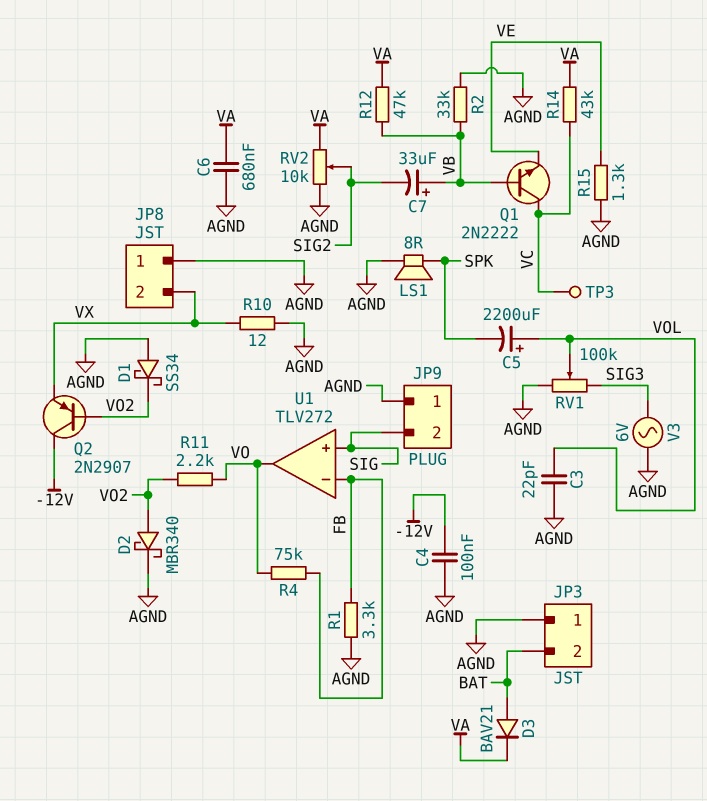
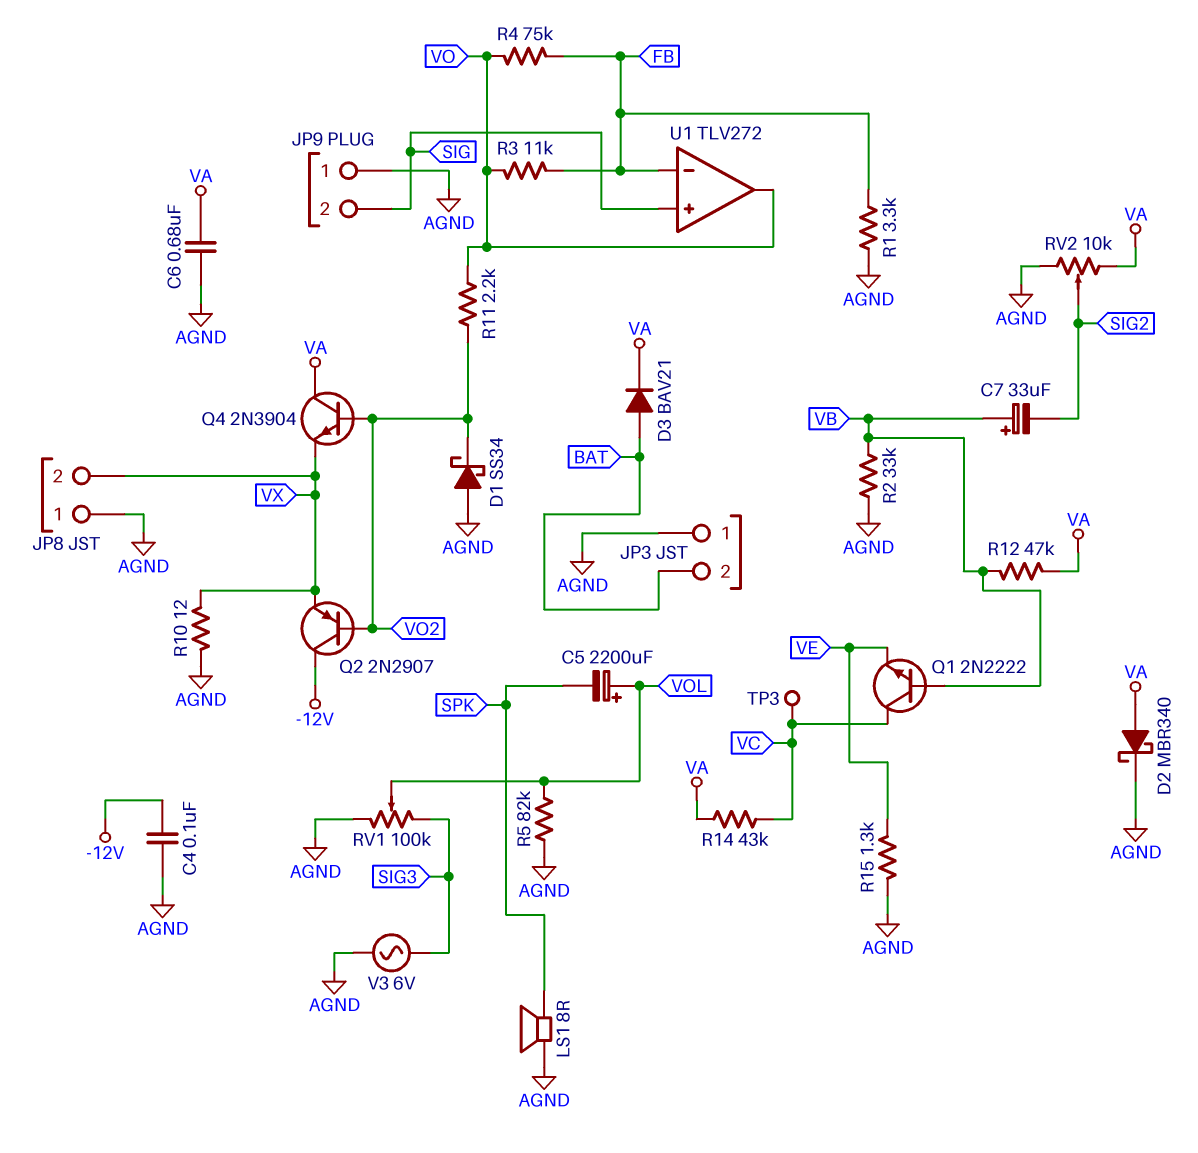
C3: 22pF (AGND, VOL) -> none
D2: schottky MBR340 (A VO2, K AGND) -> schottky MBR340 (A VA, K AGND)
Q4: none -> NPN 2N3904 (B VO2, C VA, E VX)
R3: none -> 11k (FB, VO)
R5: none -> 82k (AGND, VOL)

